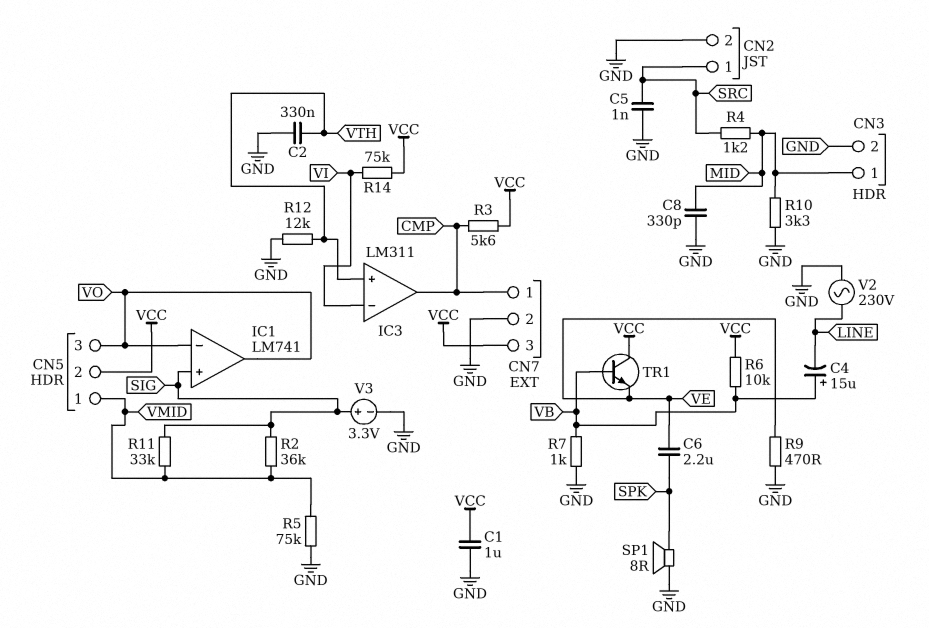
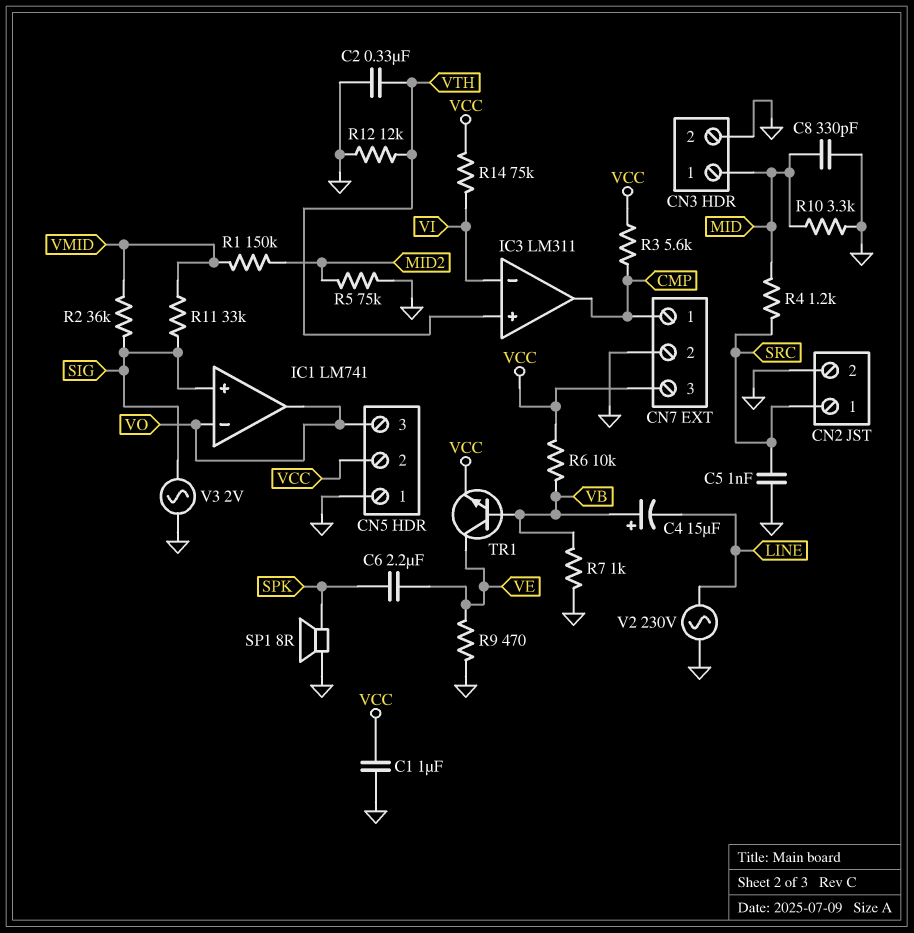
CN5 pin 1: VMID -> GND
R1: none -> 150k (MID2, VMID)
R5: 75k (GND, VMID) -> 75k (GND, MID2)
TR1: NPN (B VB, C VCC, E VE) -> NPN (B VB, C VE, E VCC)
V3: 3.3V (plus SIG, minus GND) -> AC 2V (GND, SIG)

